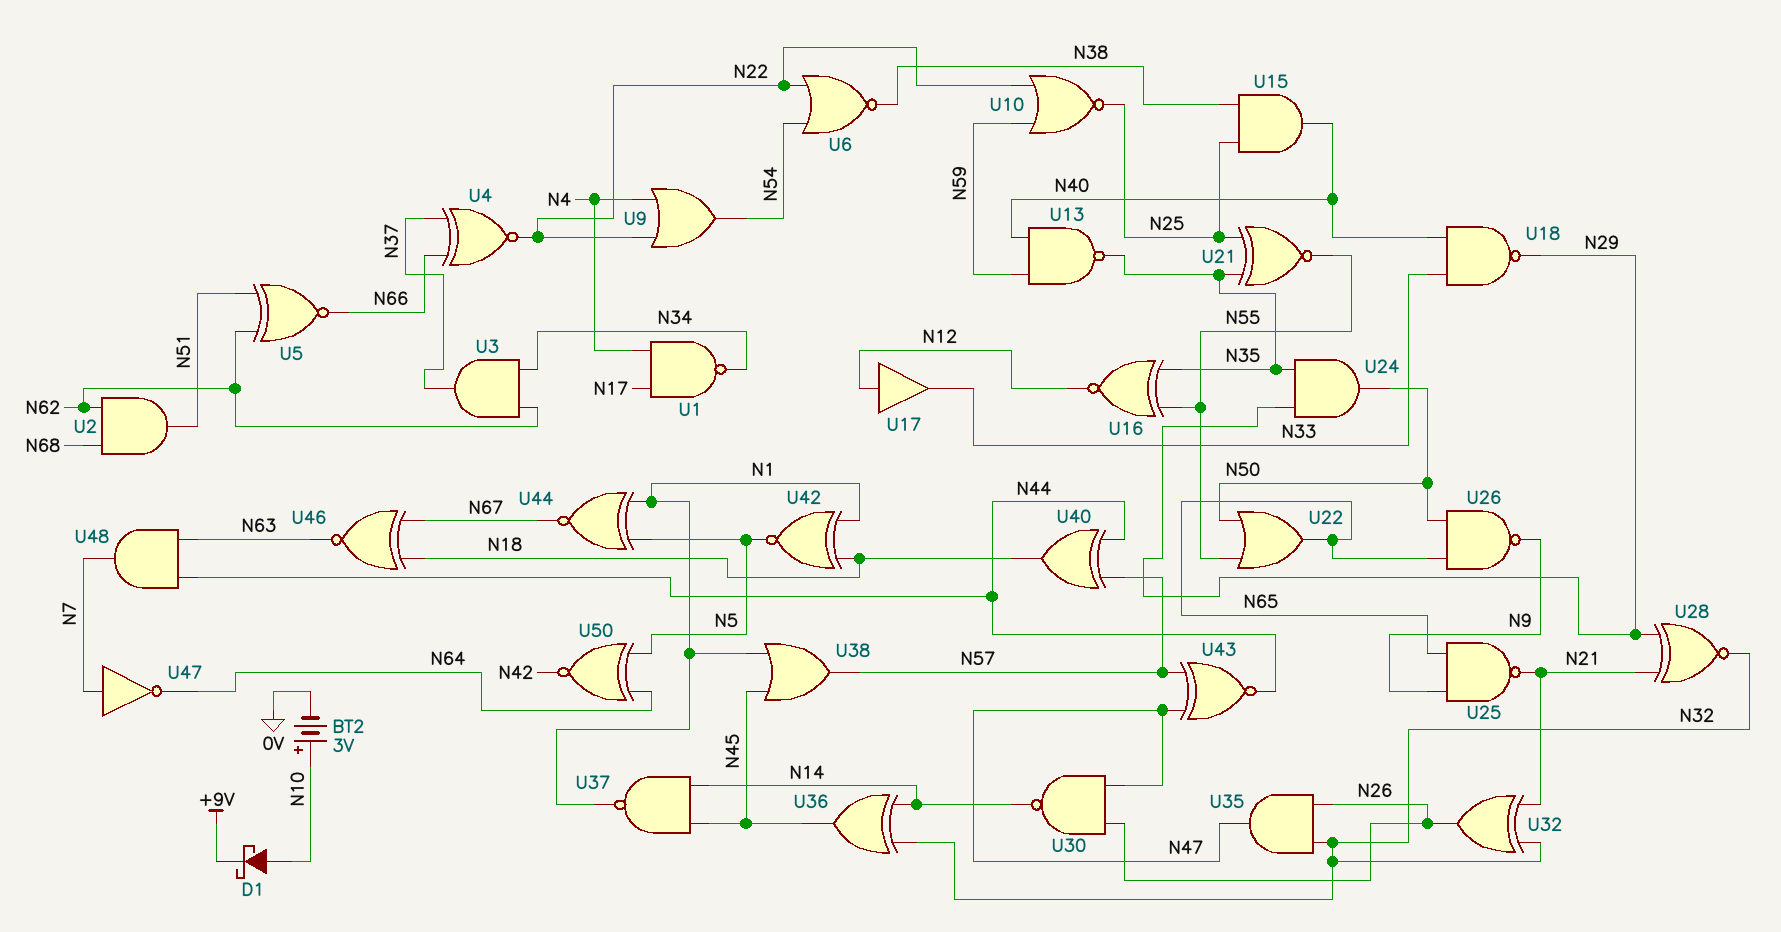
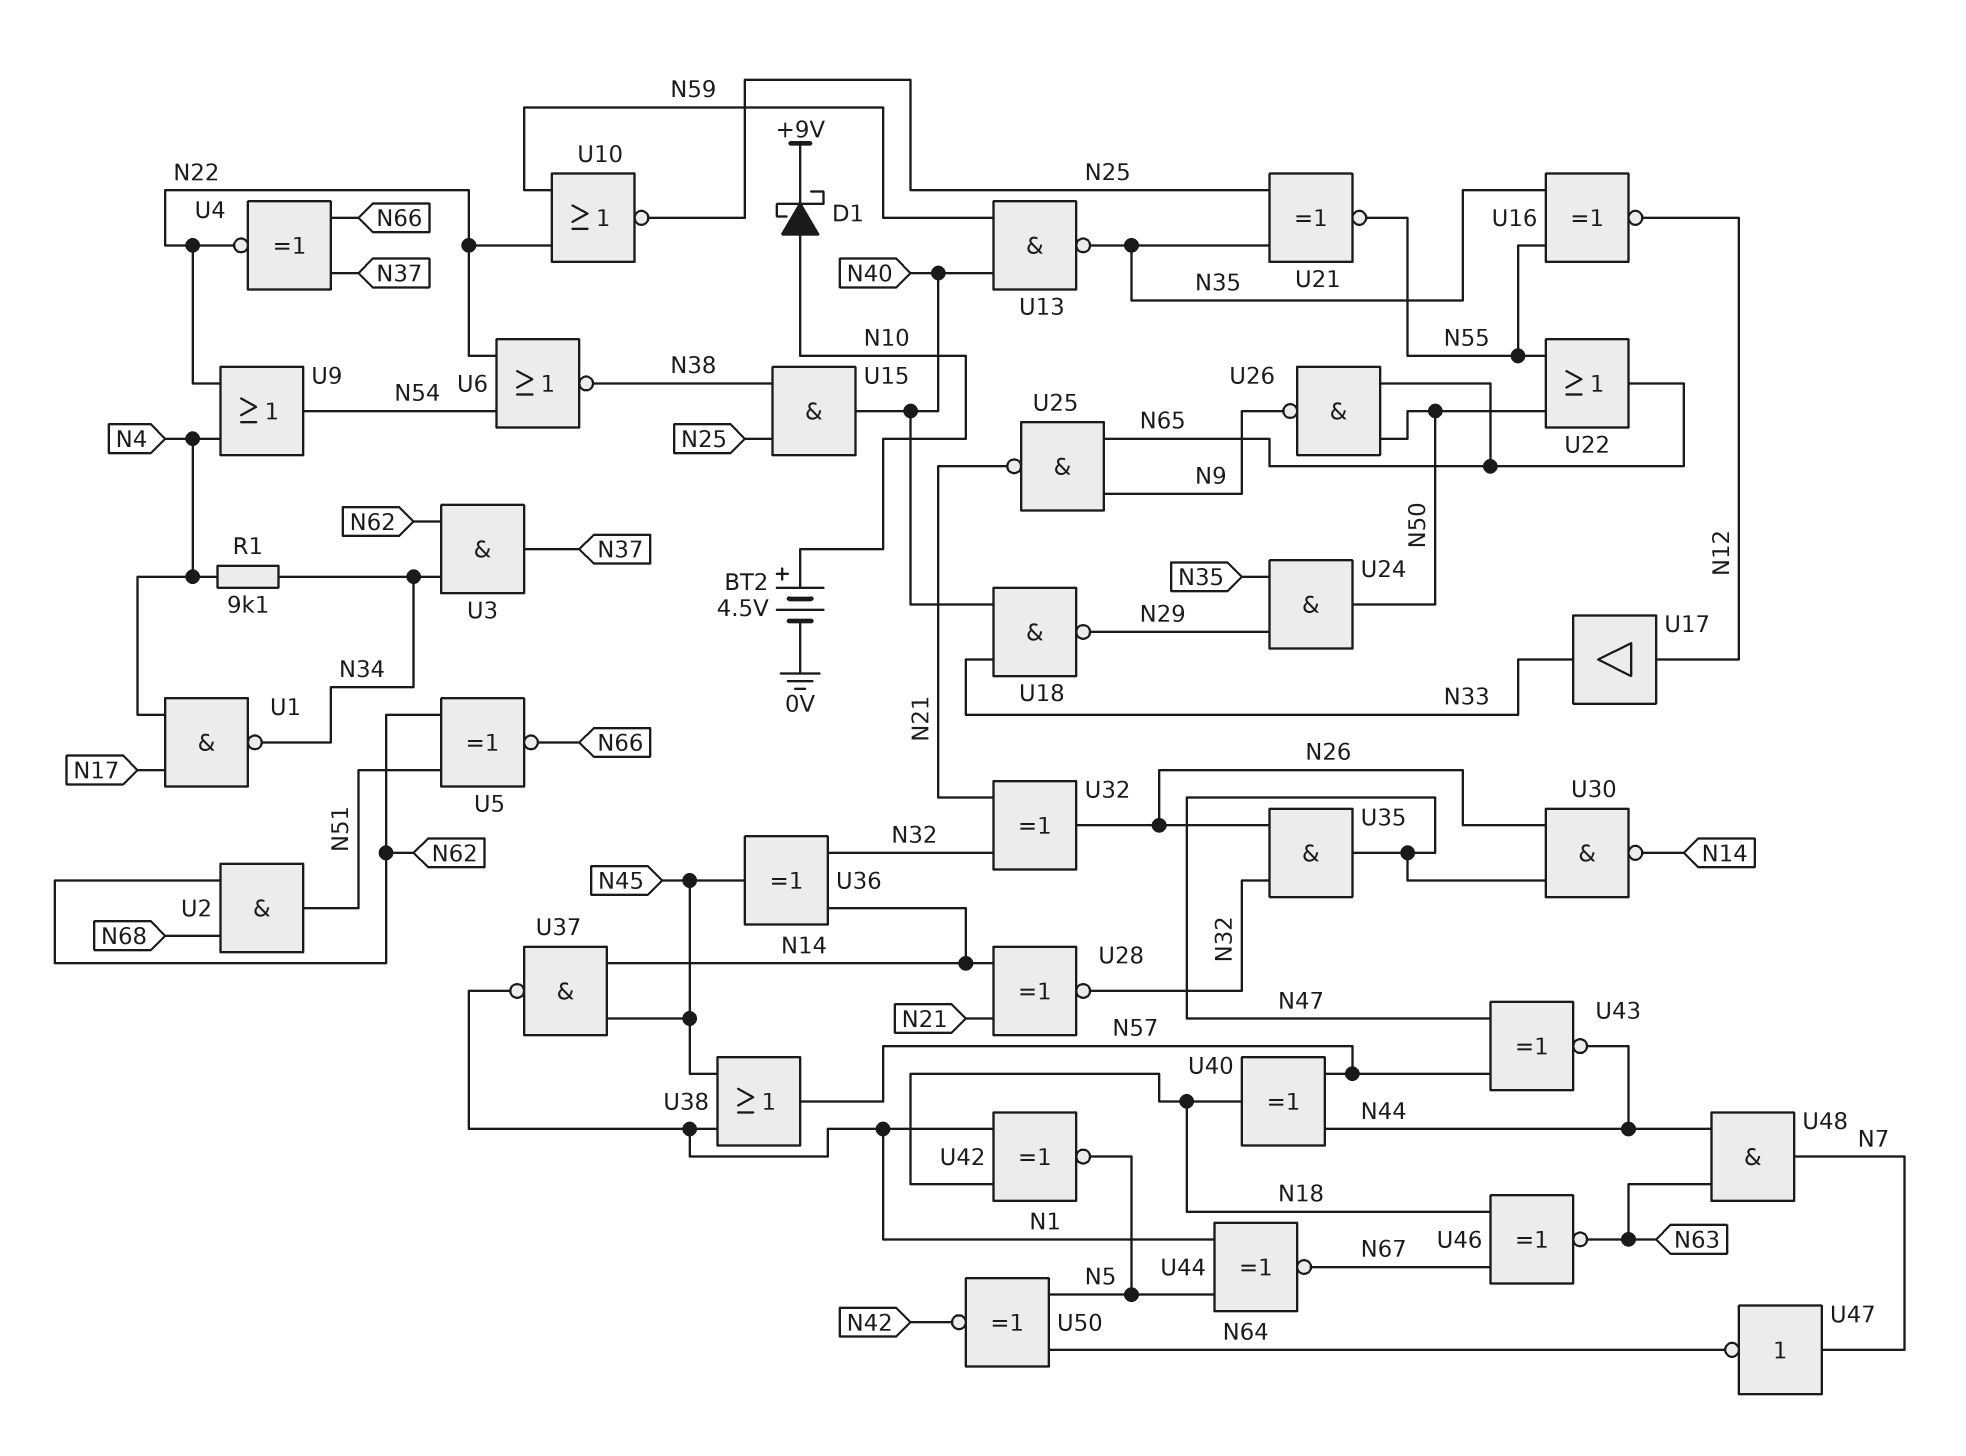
BT2: 3V (plus N10, minus 0V) -> 4.5V (plus N10, minus 0V)
R1: none -> 9.1k (N4, N34)
U28: XNOR (in N21, in N29, out N32) -> XNOR (in N14, in N21, out N32)

